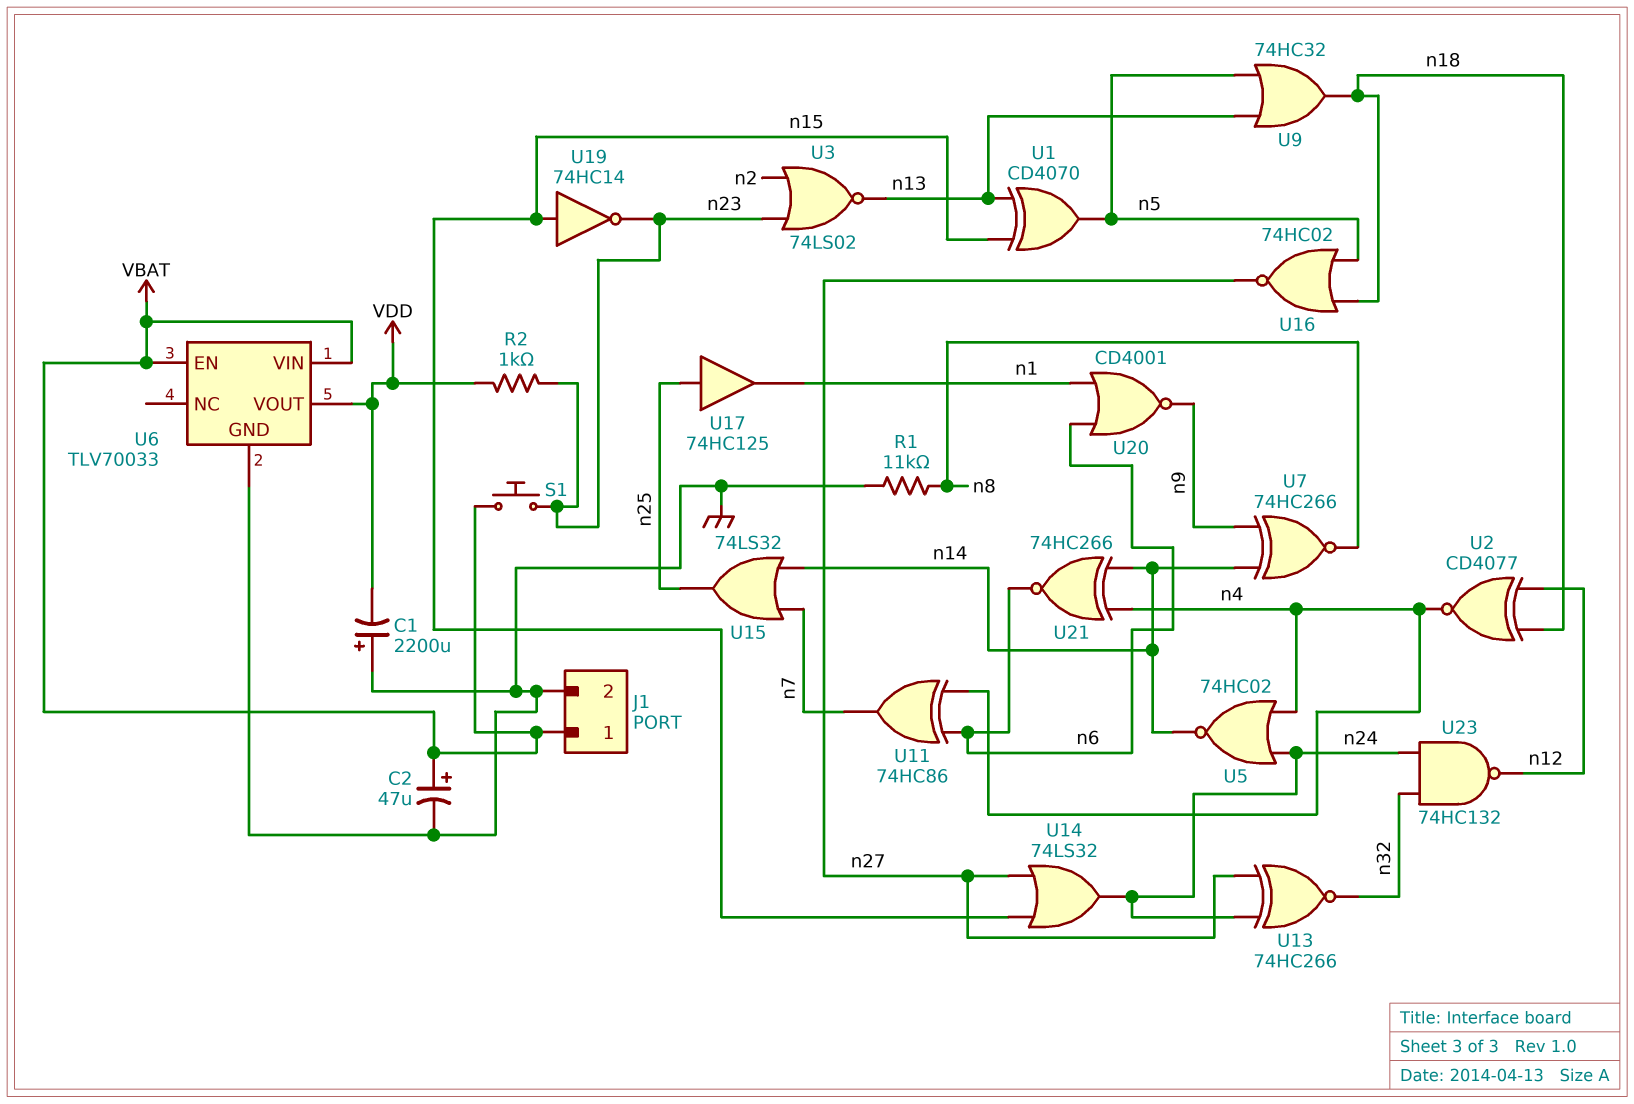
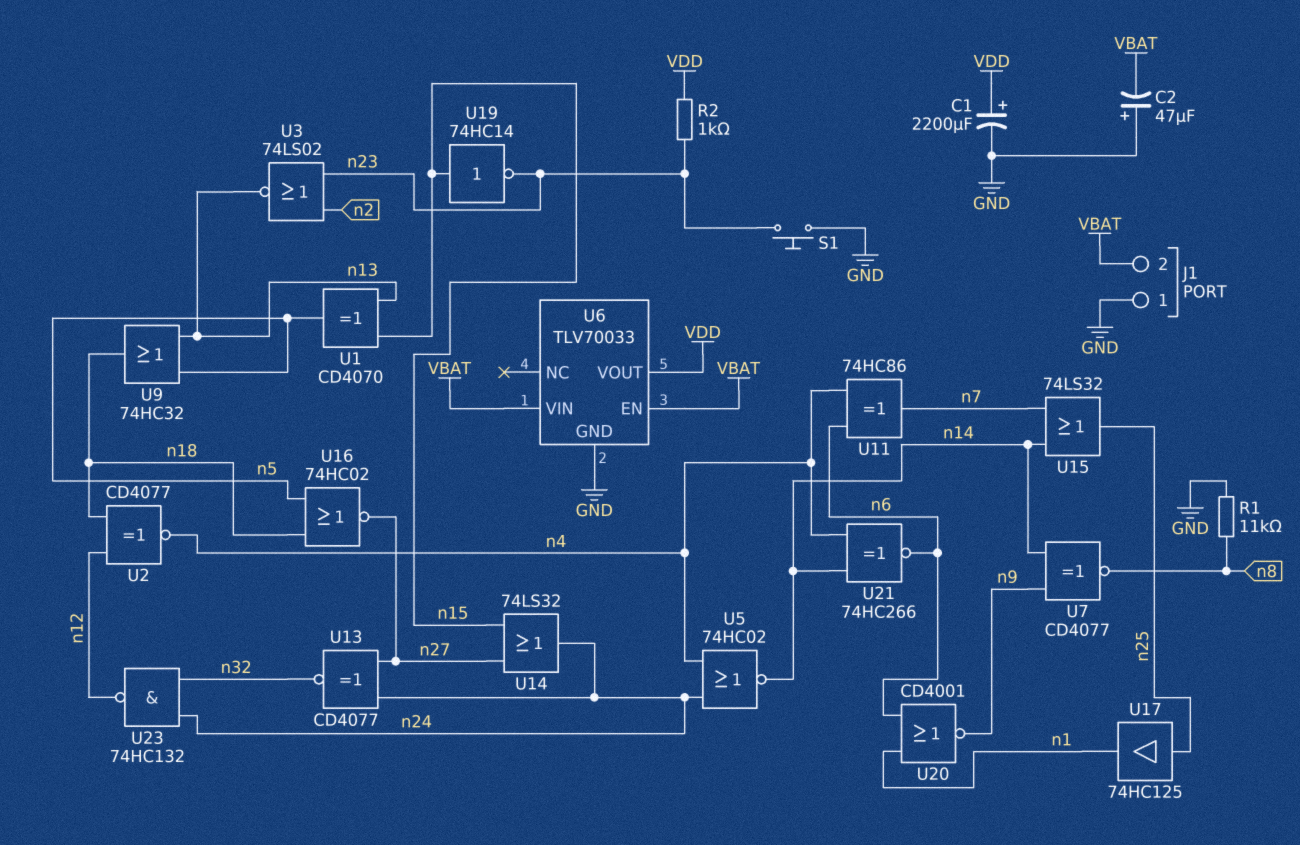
C1: 2200uF (plus GND, minus VDD) -> 2200uF (plus VDD, minus GND)
C2: 47uF (plus VBAT, minus GND) -> 47uF (plus GND, minus VBAT)
J1 pin 1: VBAT -> GND
J1 pin 2: GND -> VBAT
S1: button (VBAT, n23) -> button (GND, n23)
U7: XNOR 74HC266 (in n9, in n14, out n8) -> XNOR CD4077 (in n9, in n14, out n8)
U13: XNOR 74HC266 (in n24, in n27, out n32) -> XNOR CD4077 (in n24, in n27, out n32)

